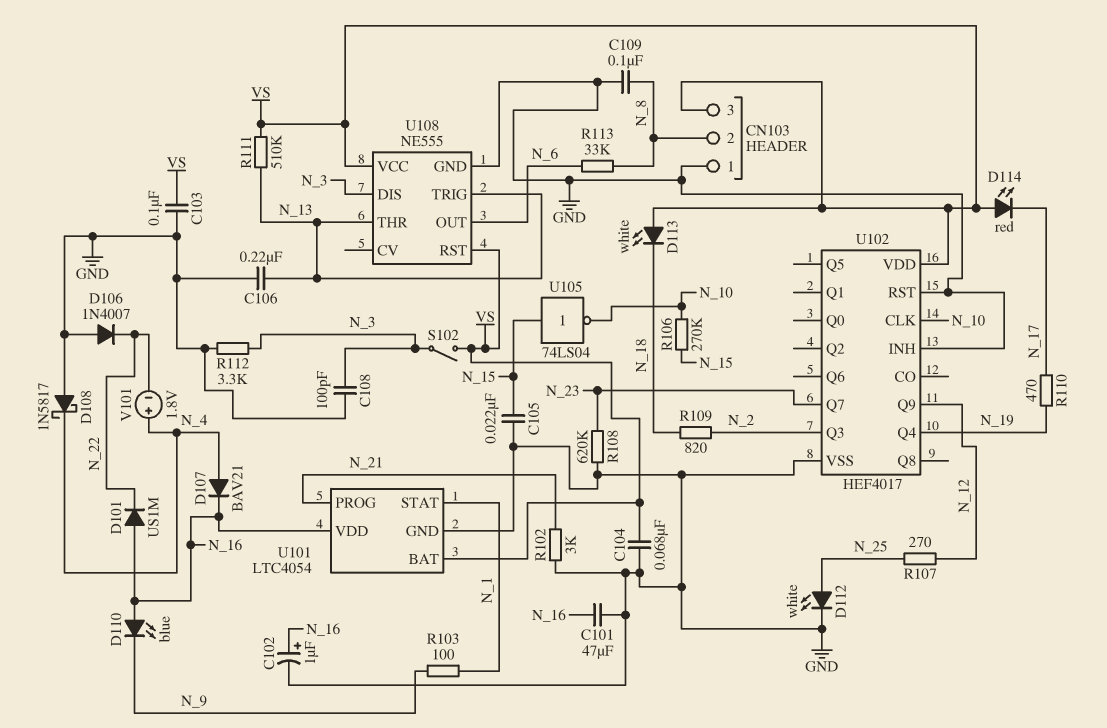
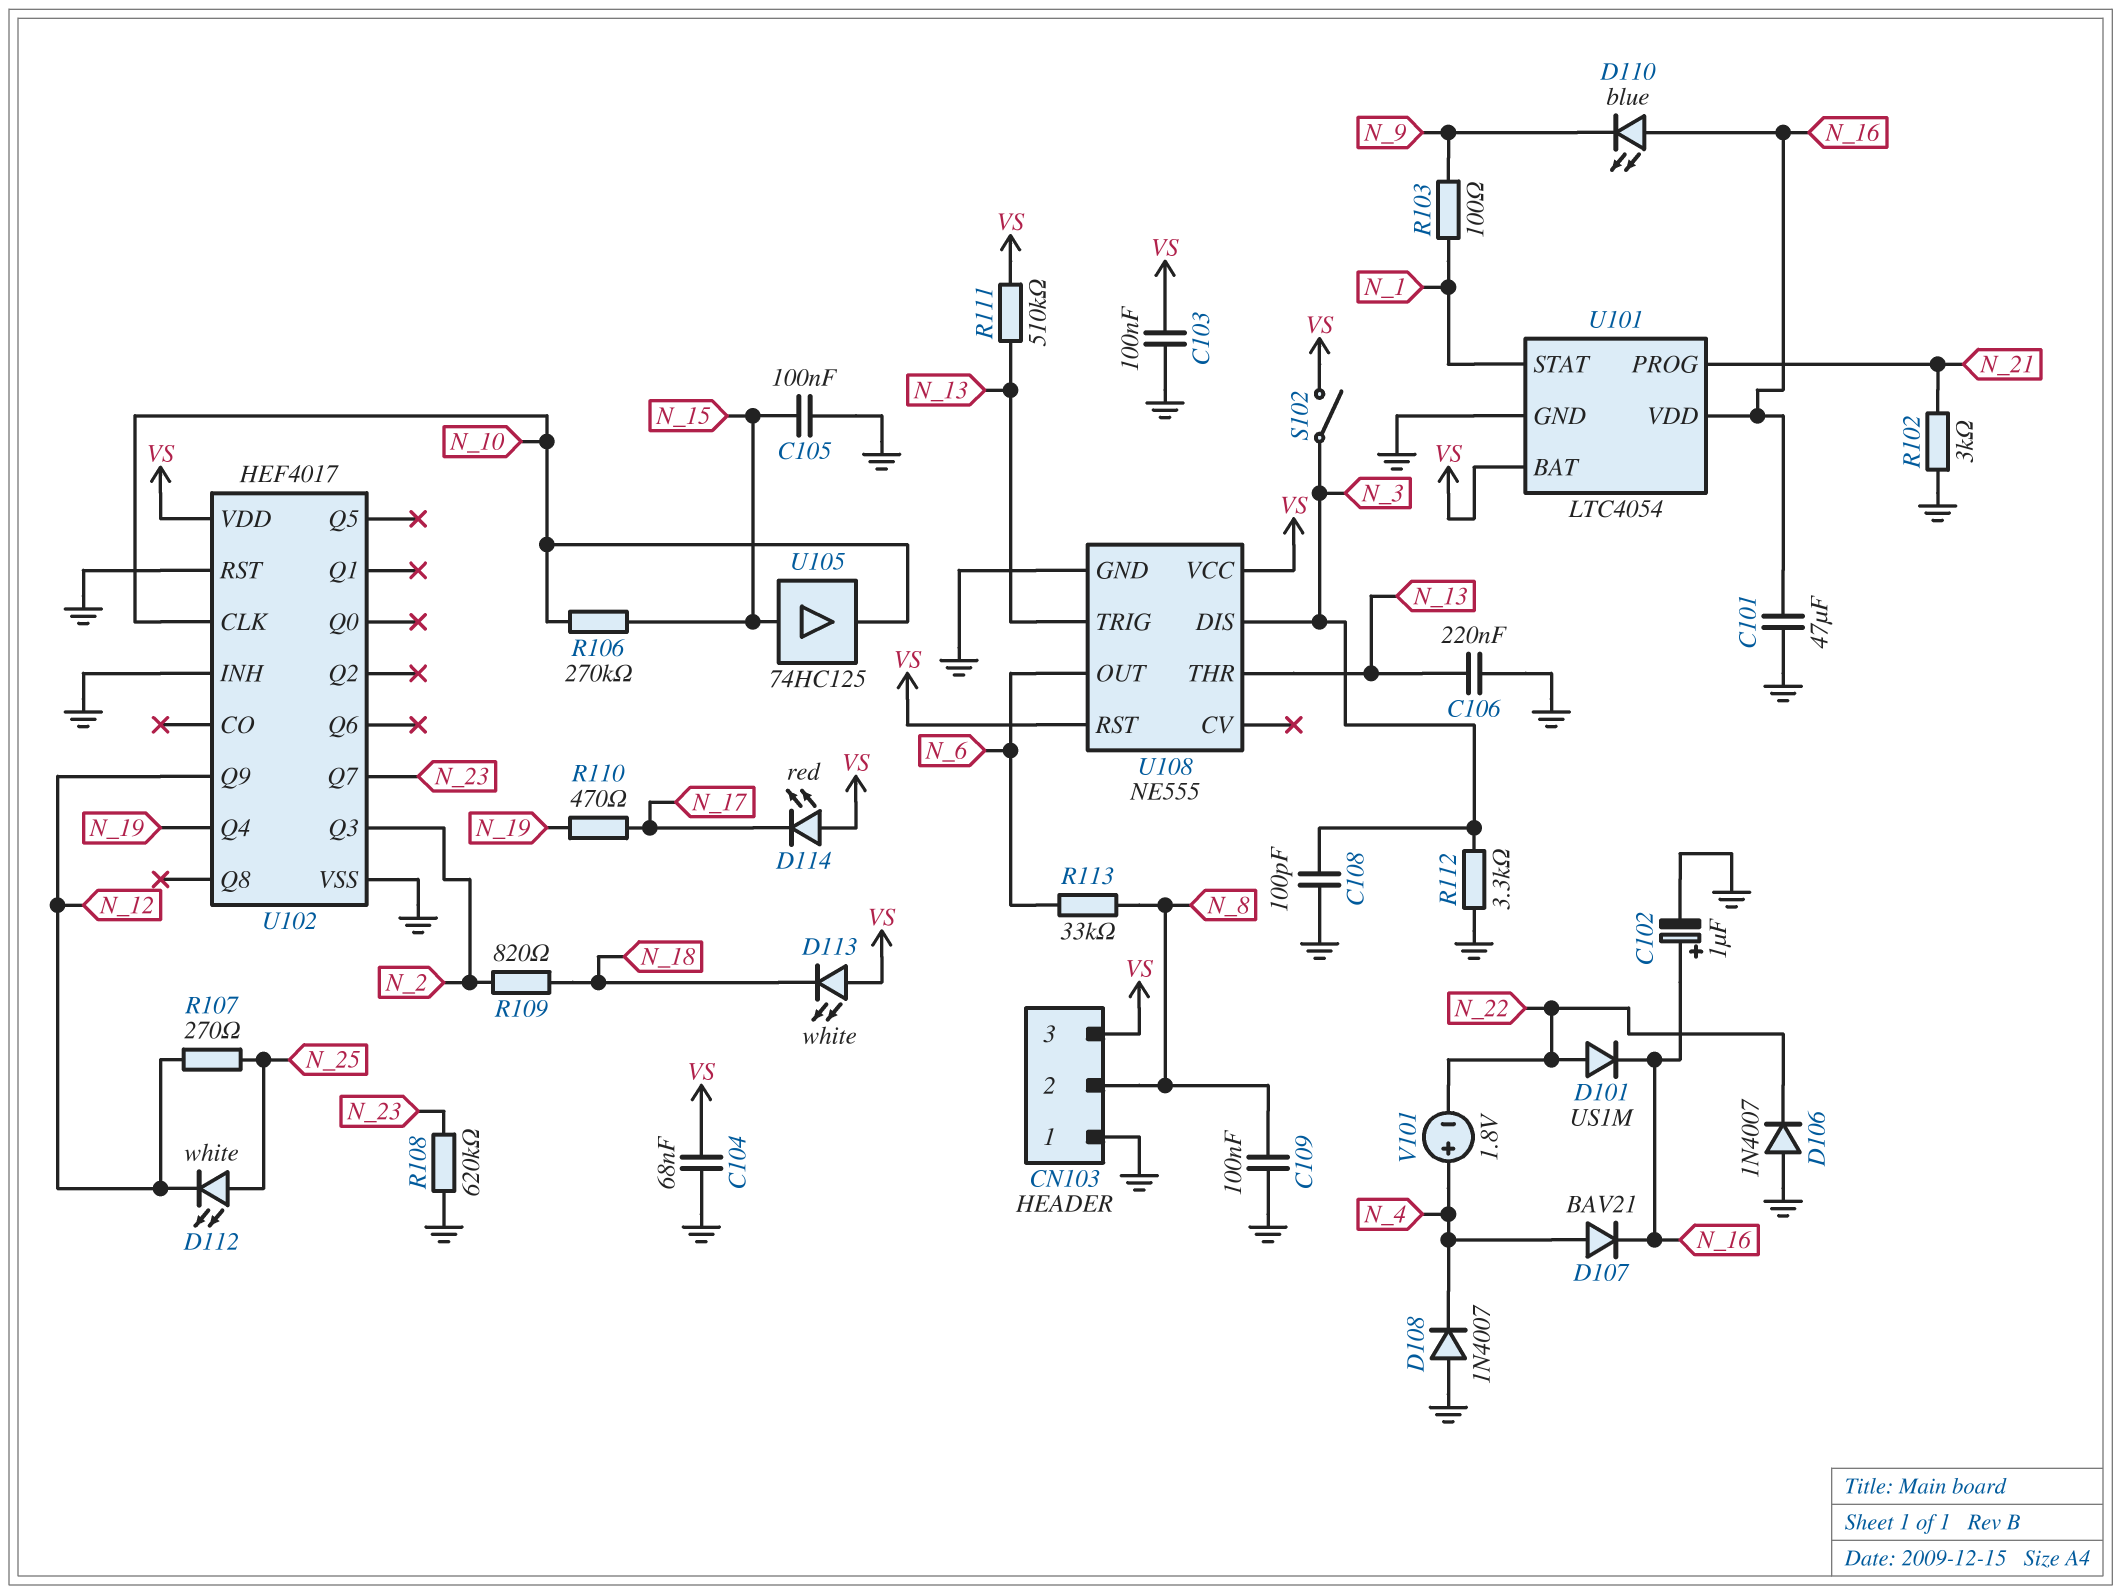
C105: 22nF (GND, N_15) -> 100nF (GND, N_15)
D101: diode US1M (A N_16, K N_22) -> diode US1M (A N_22, K N_16)
D108: schottky 1N5817 (A GND, K N_4) -> diode 1N4007 (A GND, K N_4)
D112: LED white (A N_25, K GND) -> LED white (A N_25, K N_12)
U105: NOT 74LS04 (in N_15, out N_10) -> buffer 74HC125 (in N_15, out N_10)

